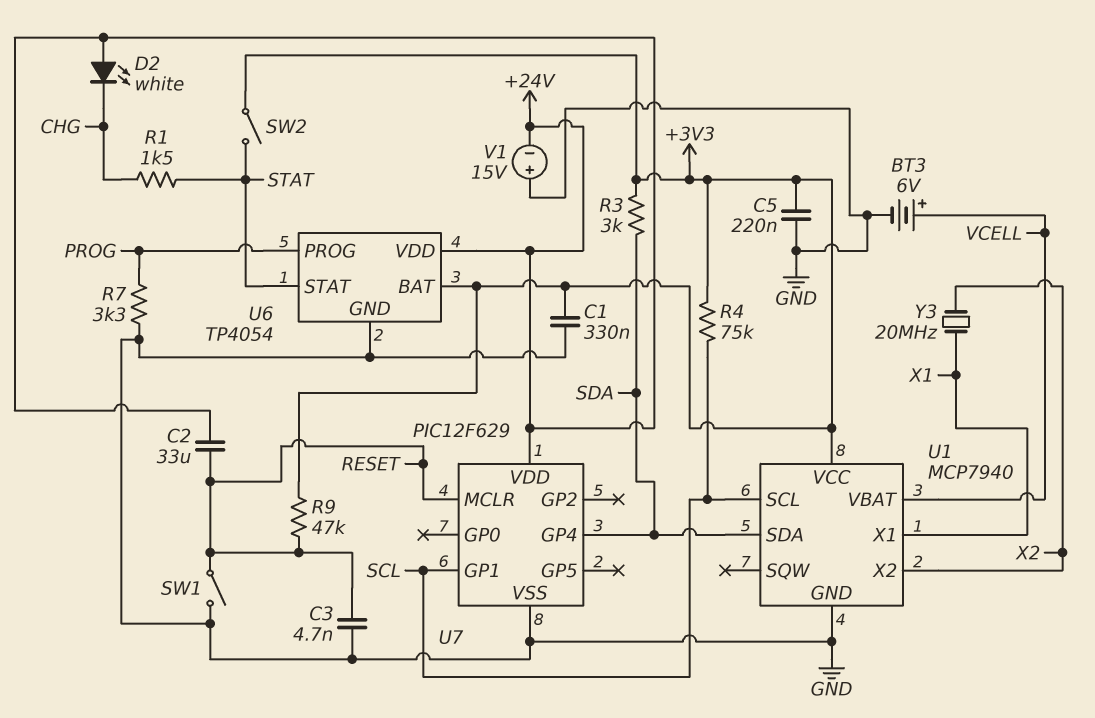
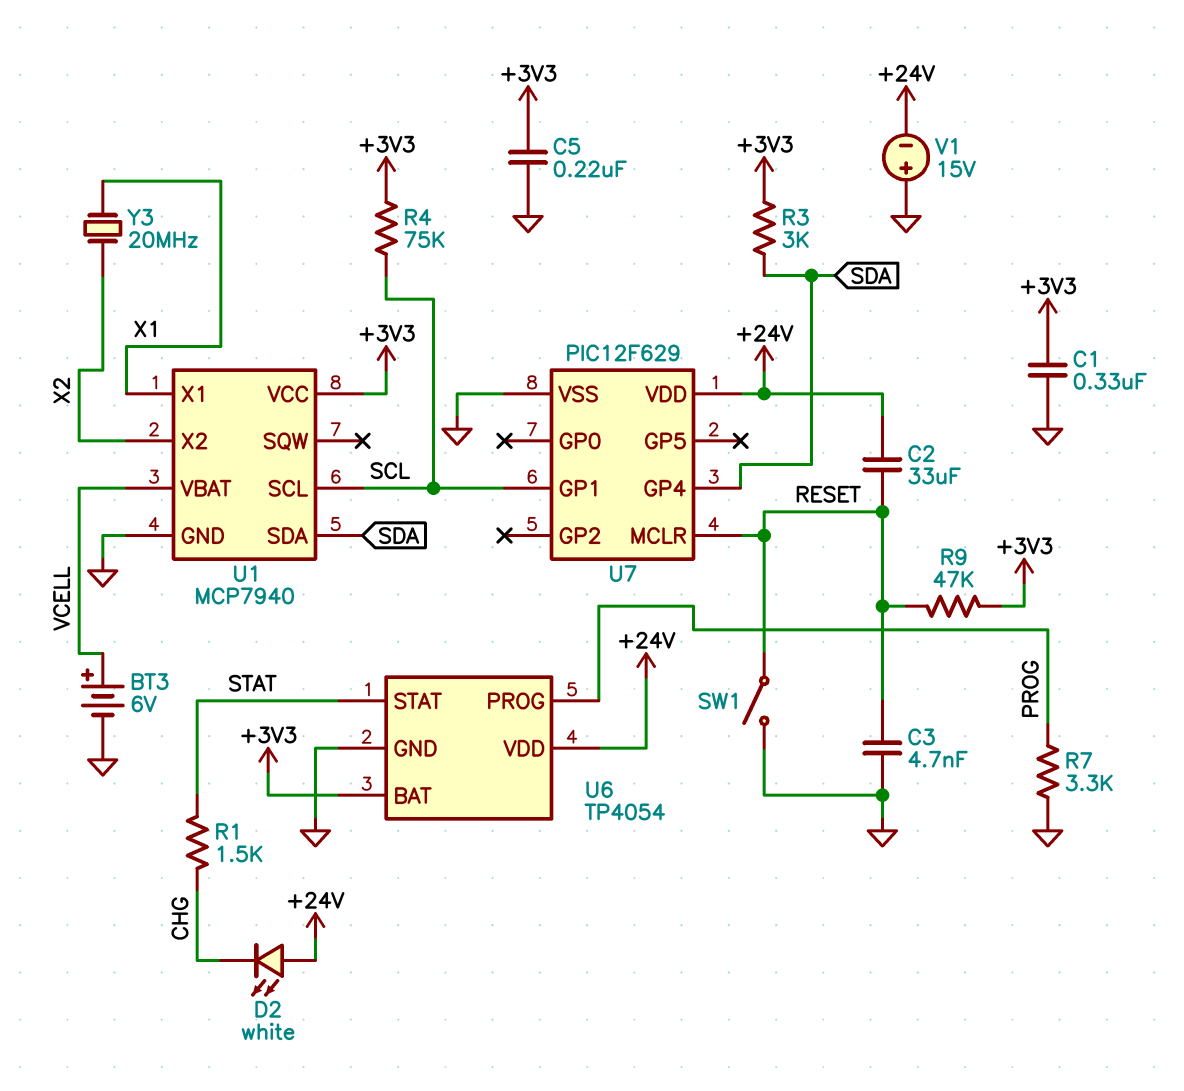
SW2: switch (+3V3, STAT) -> none

